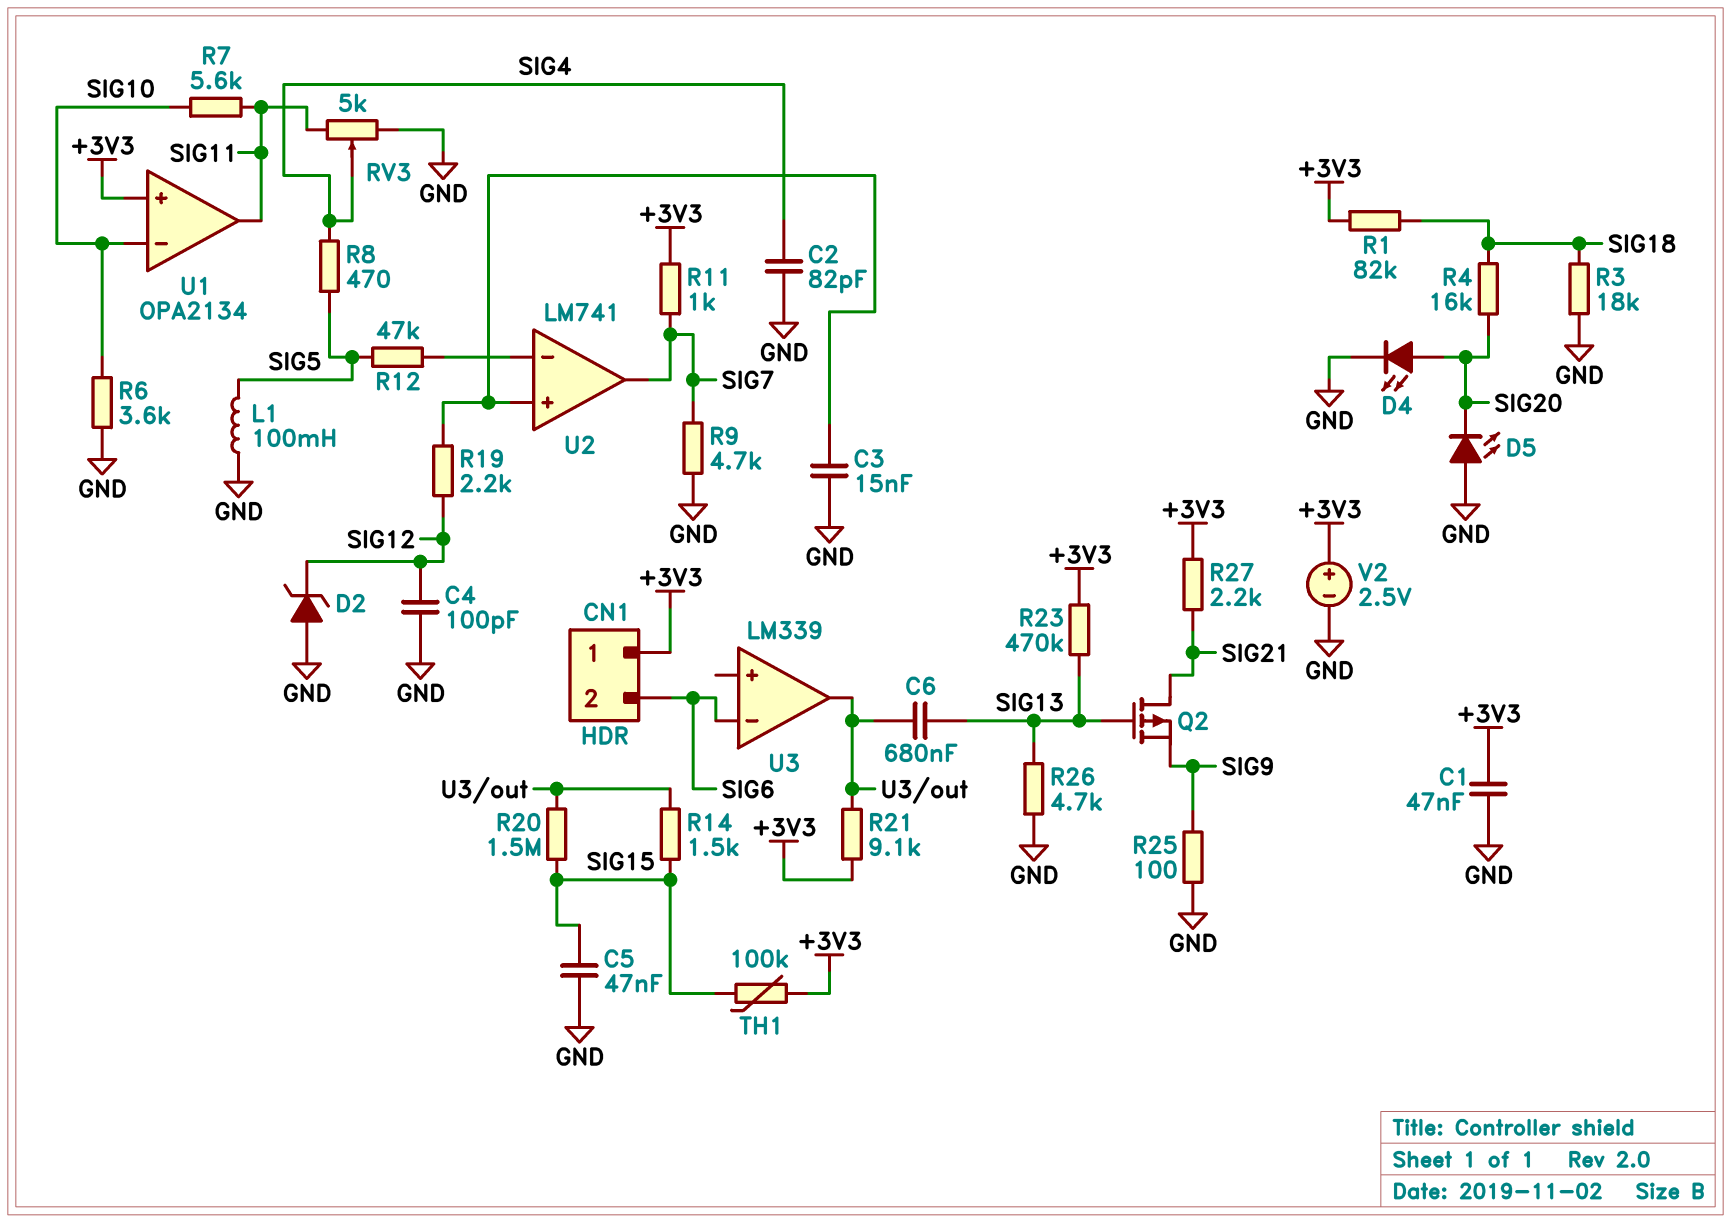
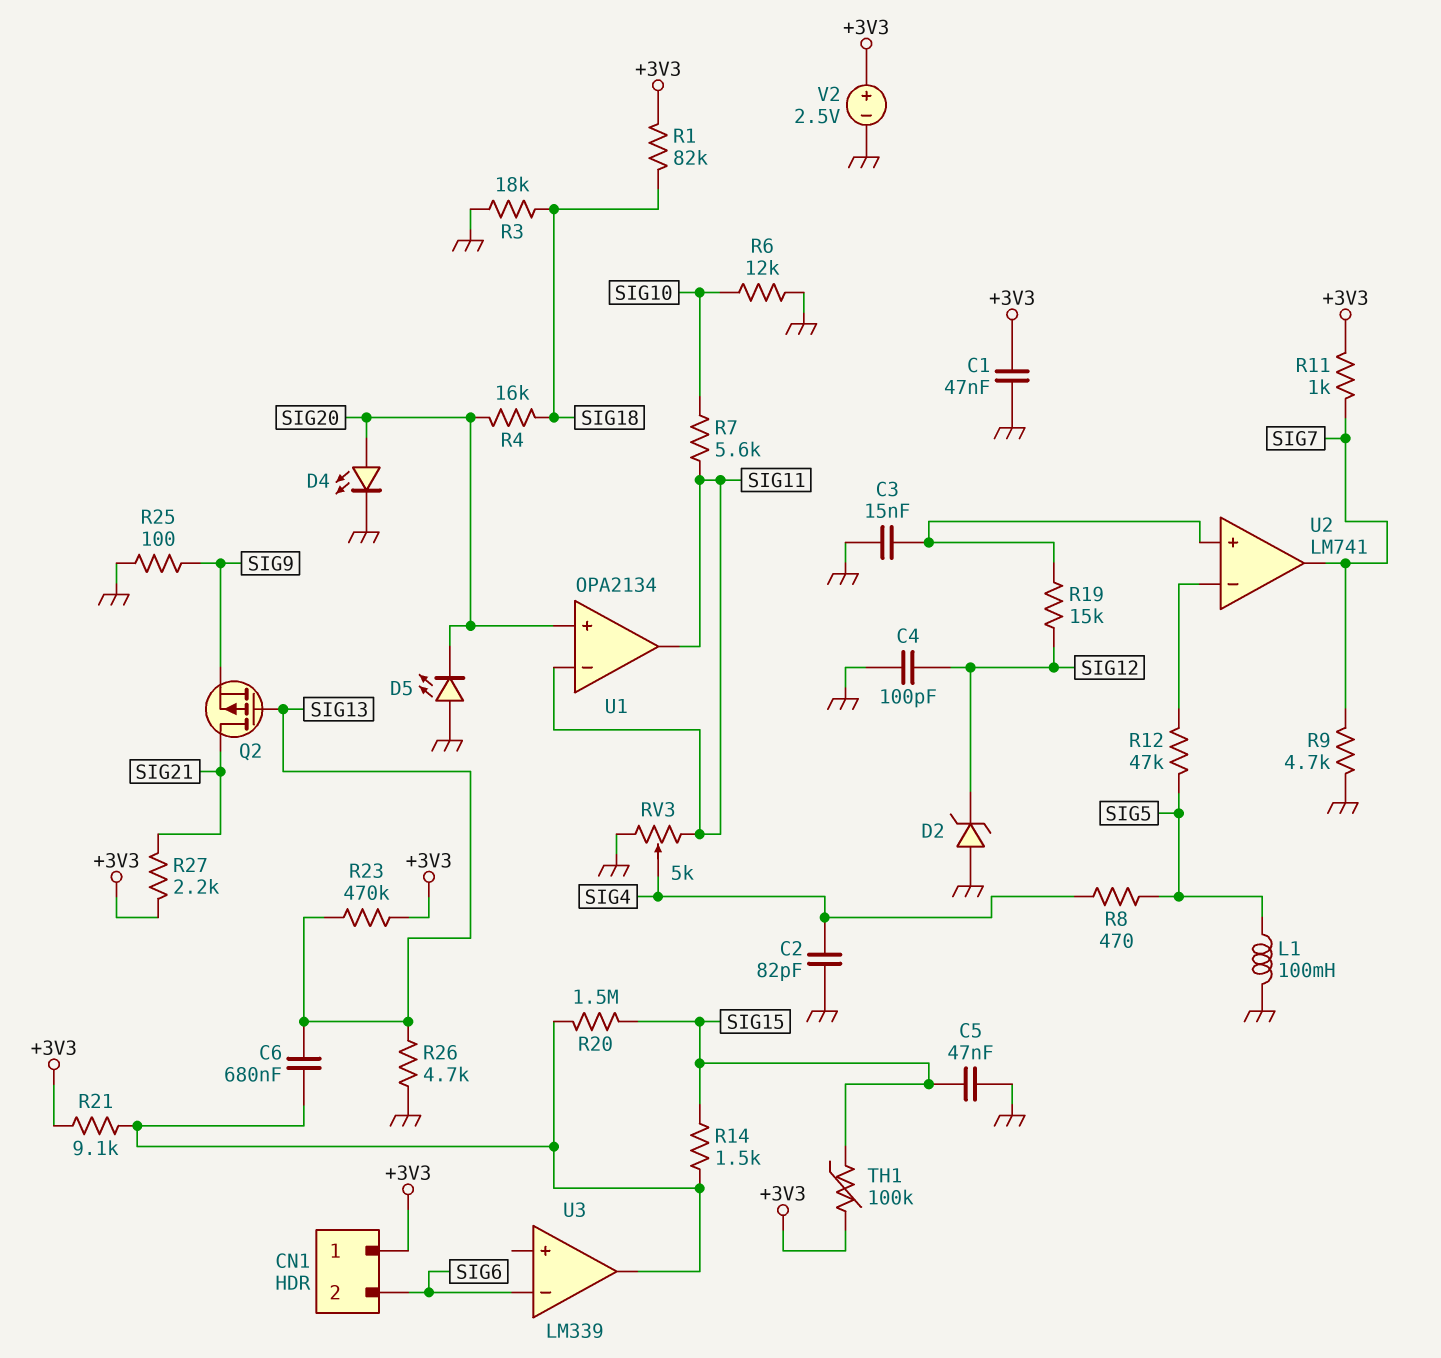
R6: 3.6k (GND, SIG10) -> 12k (GND, SIG10)
R19: 2.2k (SIG12, U2/in+) -> 15k (SIG12, U2/in+)
U1 pin in+: +3V3 -> SIG20
U1 pin in-: SIG10 -> SIG11

